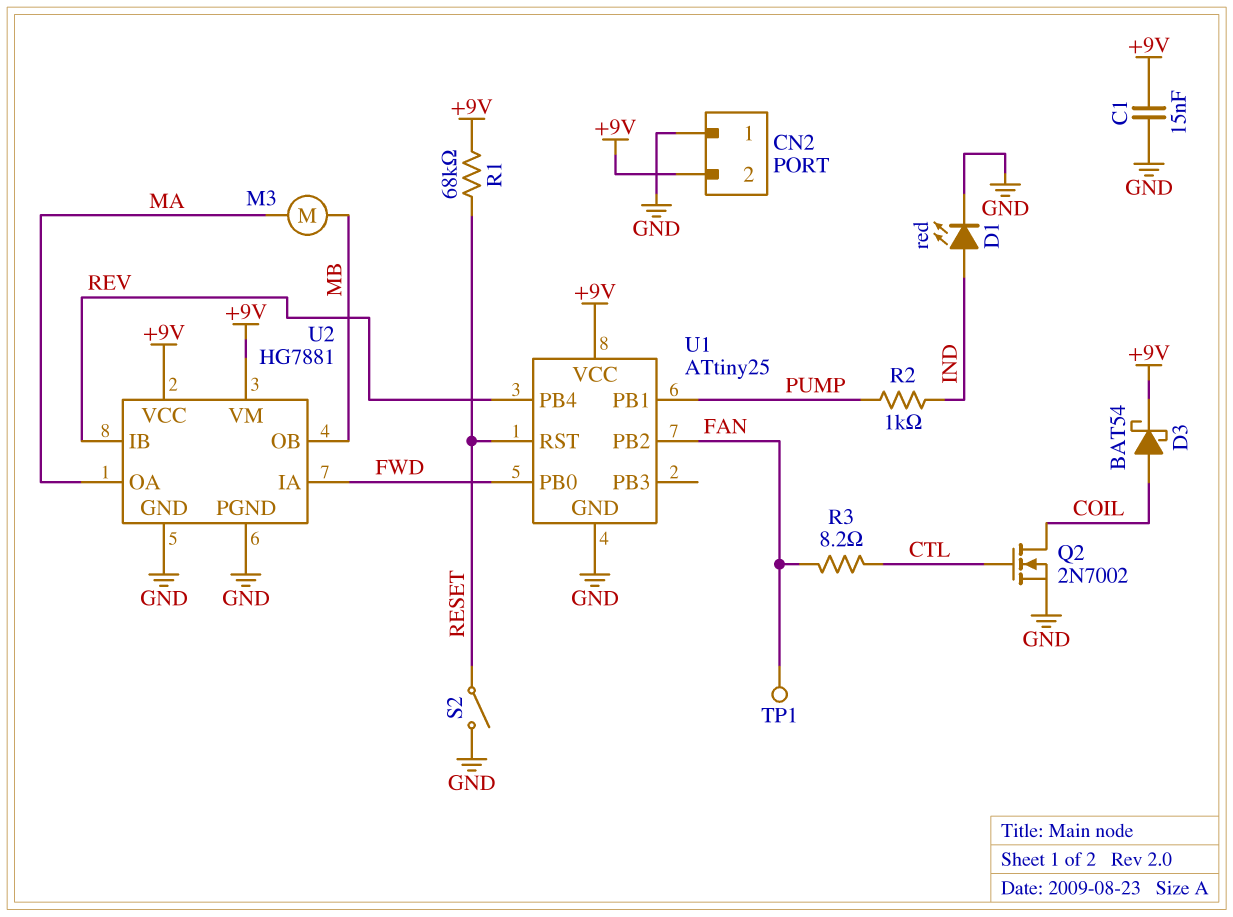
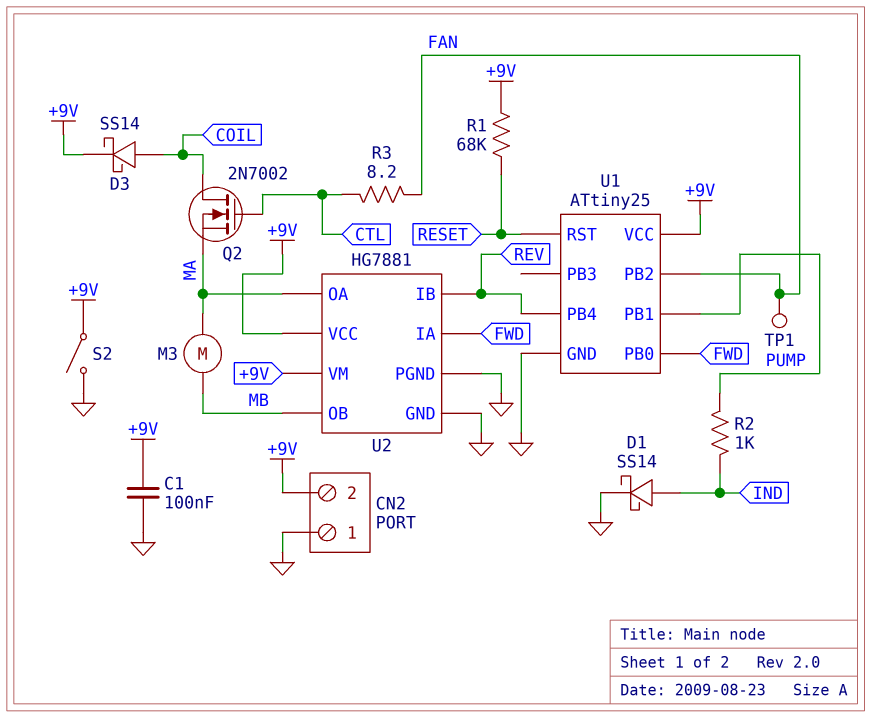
C1: 15nF (+9V, GND) -> 100nF (+9V, GND)
D1: LED red (A IND, K GND) -> schottky SS14 (A IND, K GND)
D3: schottky BAT54 (A COIL, K +9V) -> schottky SS14 (A COIL, K +9V)
Q2: NMOS 2N7002 (G CTL, D COIL, S GND) -> NMOS 2N7002 (G CTL, D COIL, S MA)
S2: switch (GND, RESET) -> switch (+9V, GND)

